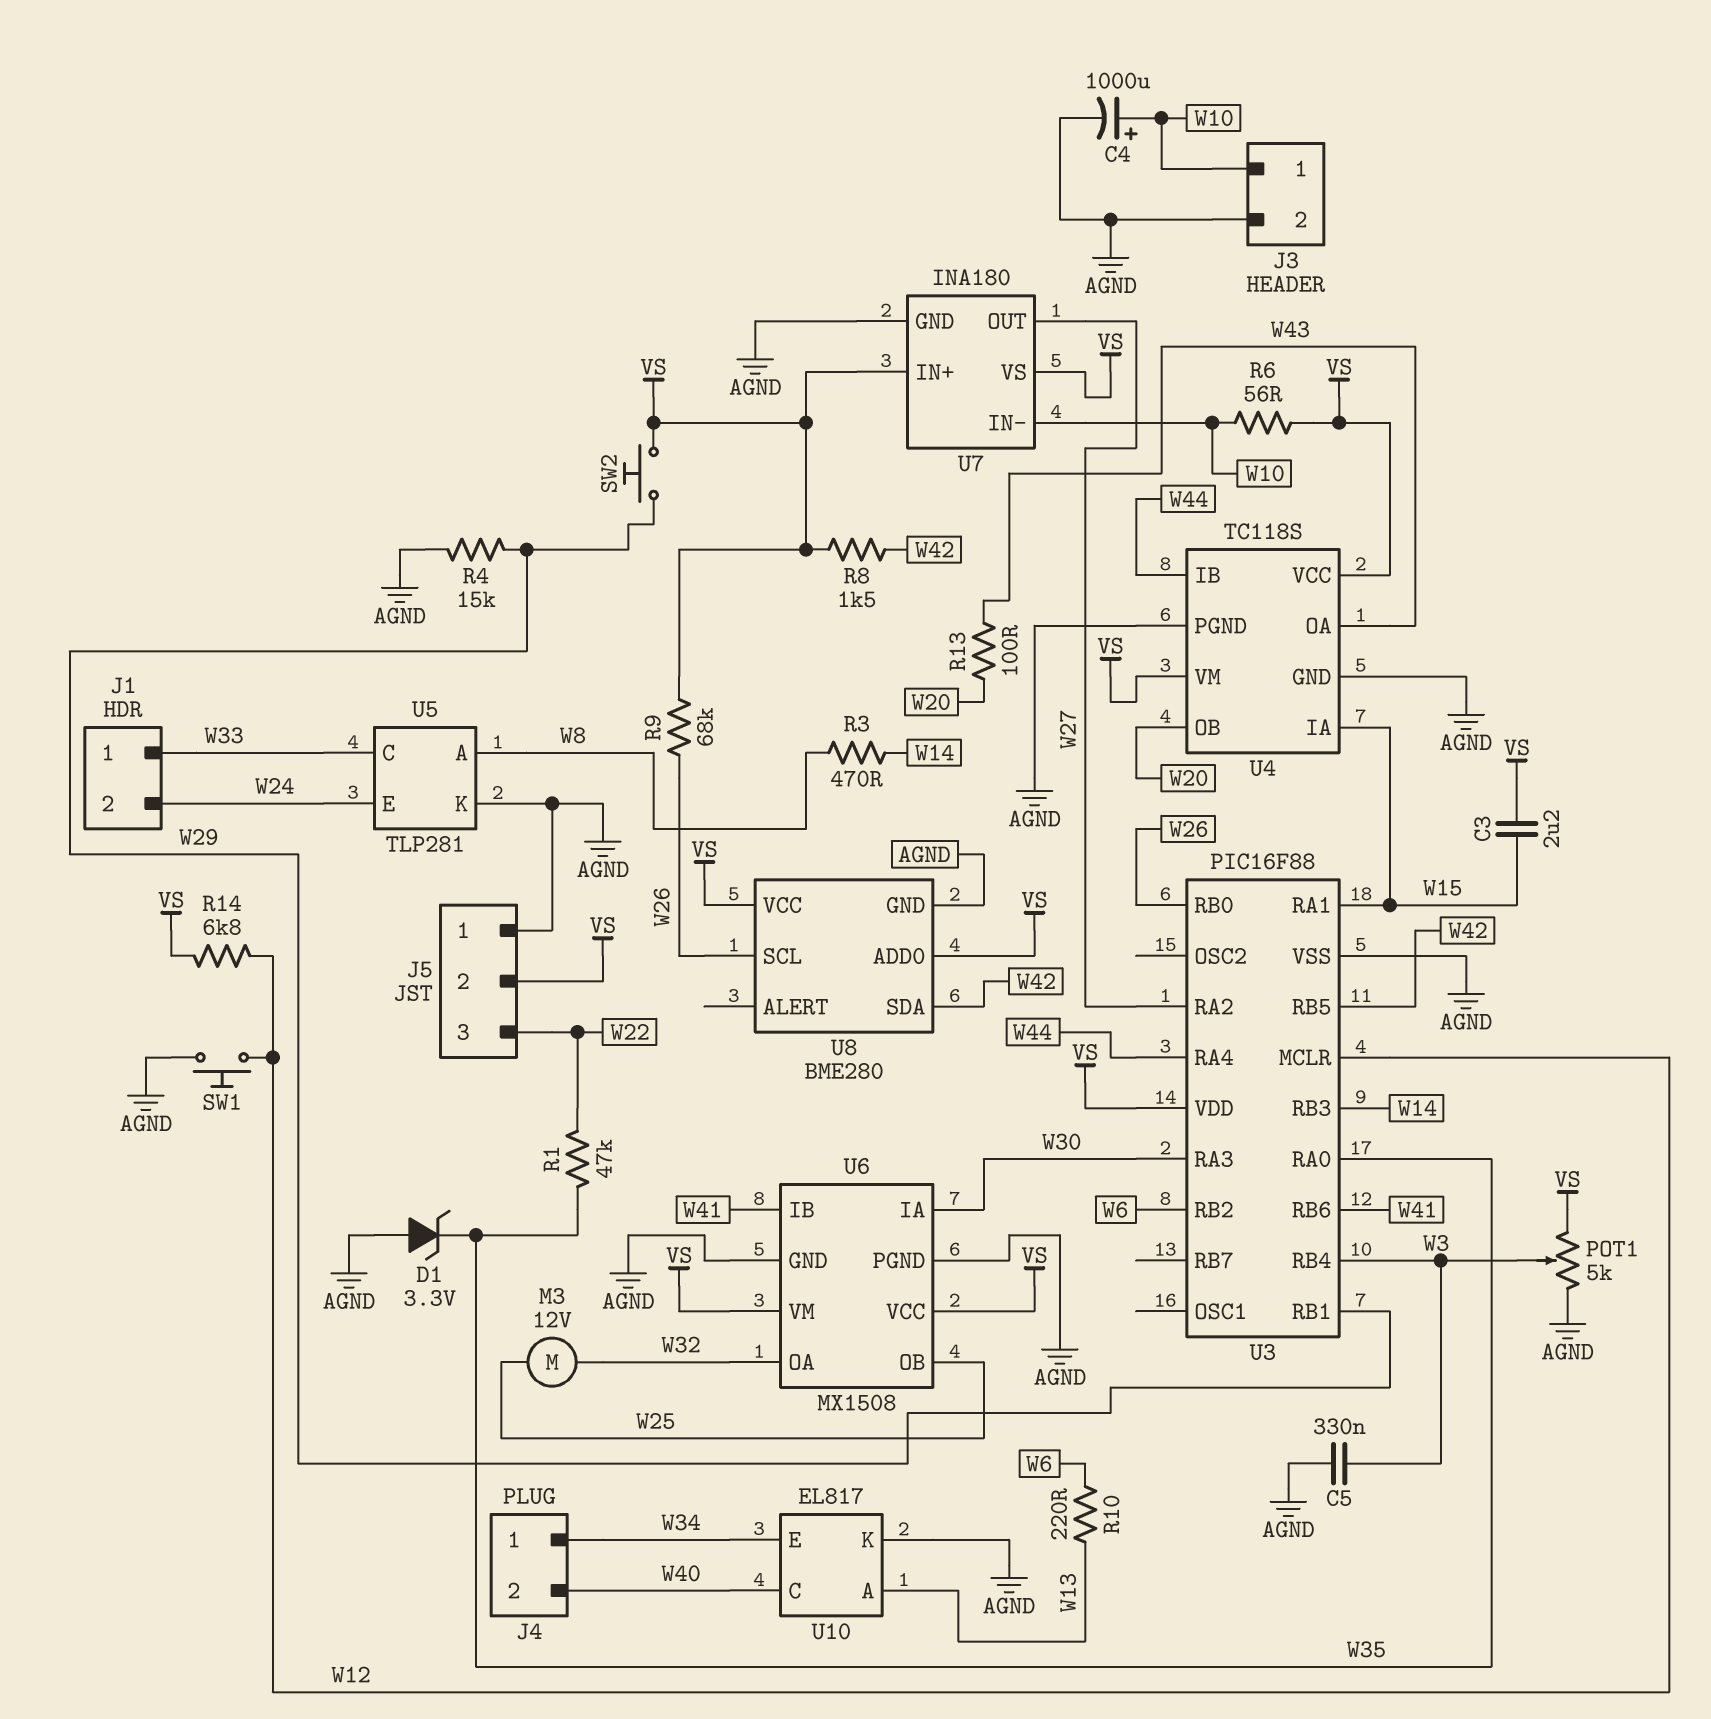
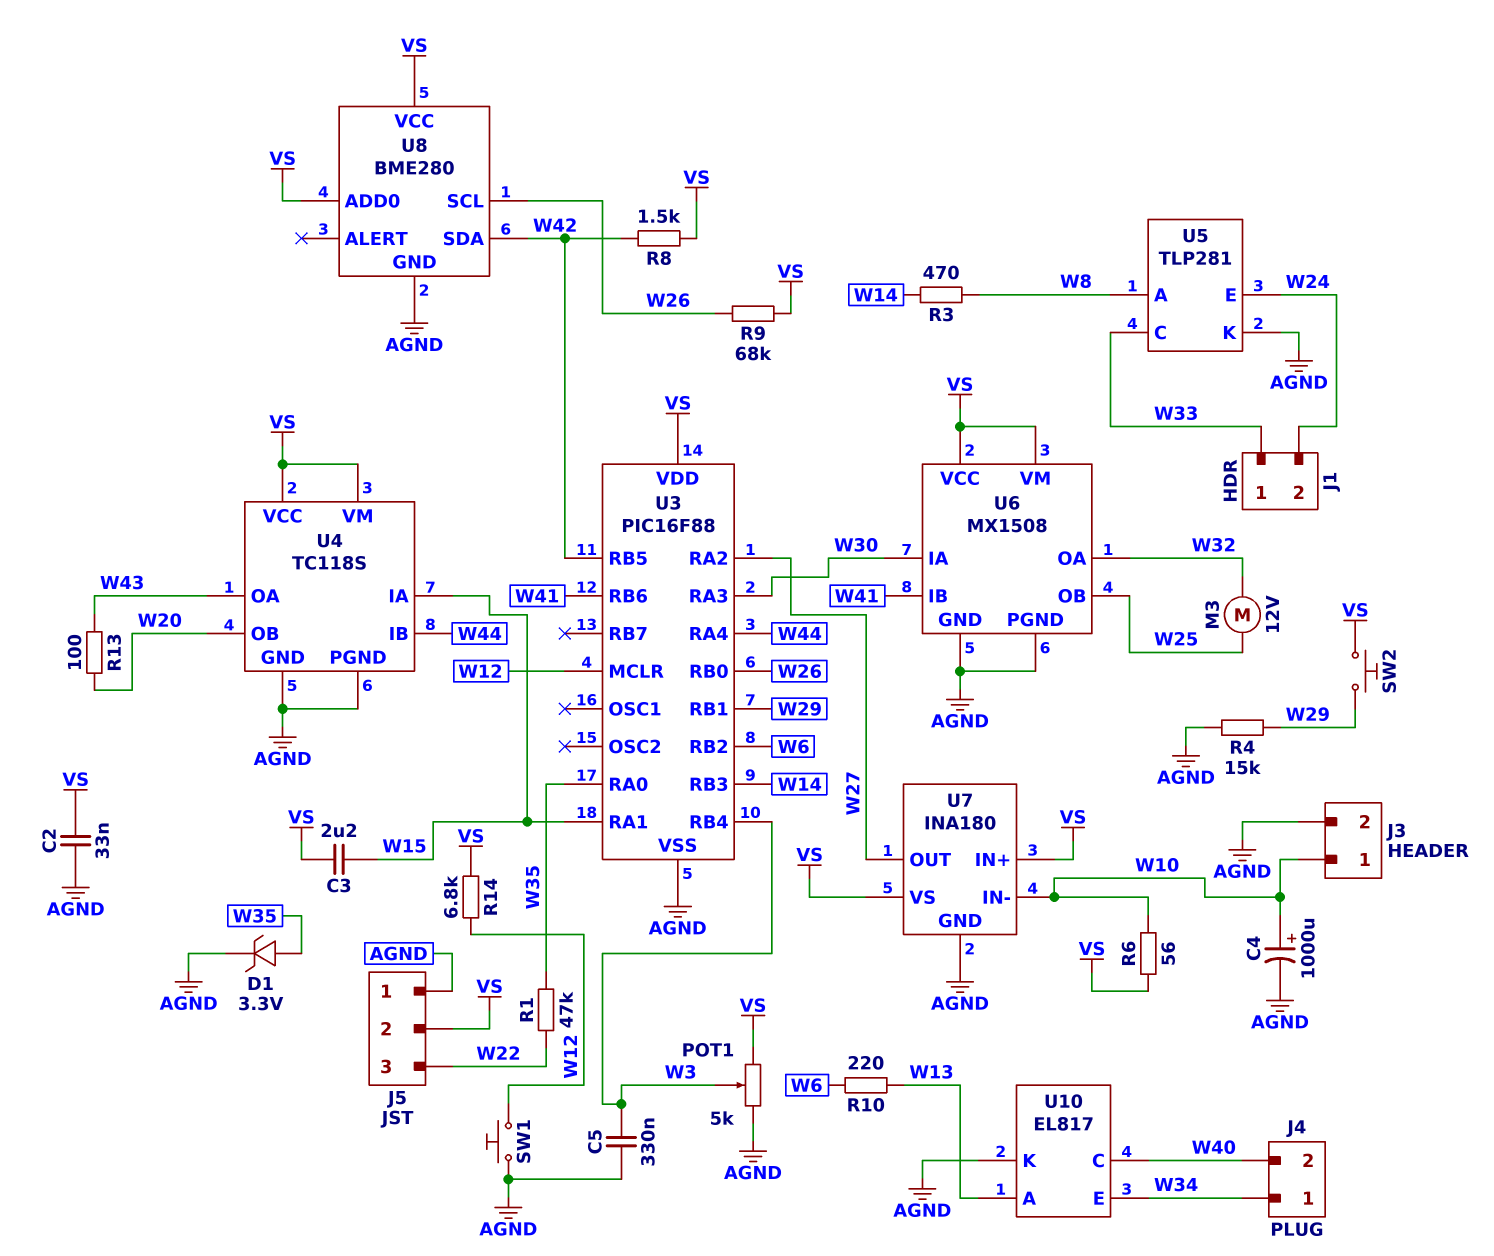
C2: none -> 33nF (AGND, VS)
D1: zener 3.3V (A AGND, K W35) -> zener 3.3V (A W35, K AGND)

